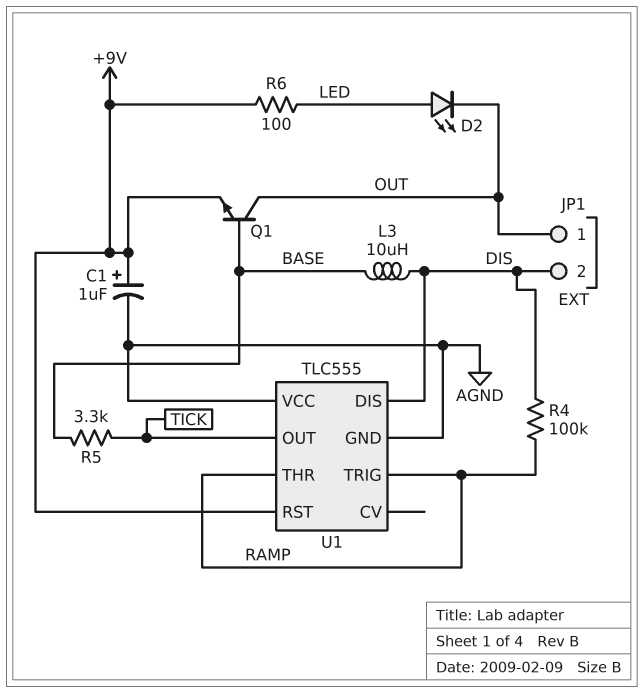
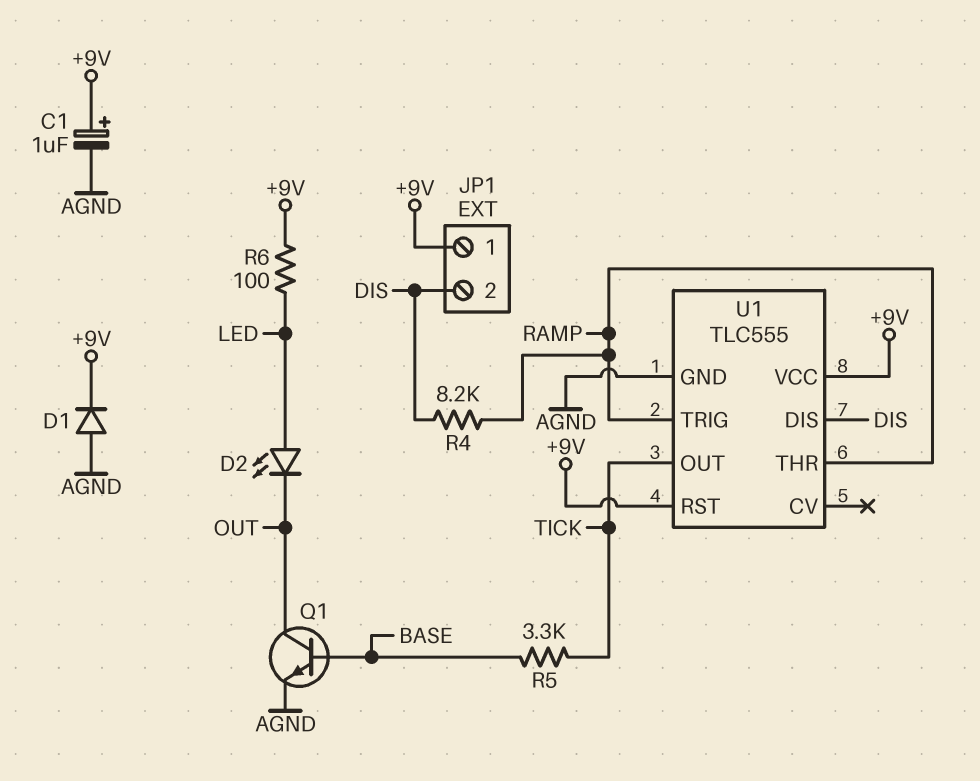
D1: none -> diode (A AGND, K +9V)
JP1 pin 1: OUT -> +9V
L3: 10uH (BASE, DIS) -> none
Q1: NPN (B BASE, C OUT, E +9V) -> NPN (B BASE, C OUT, E AGND)
R4: 100k (DIS, RAMP) -> 8.2k (DIS, RAMP)
U1 pin VCC: AGND -> +9V

